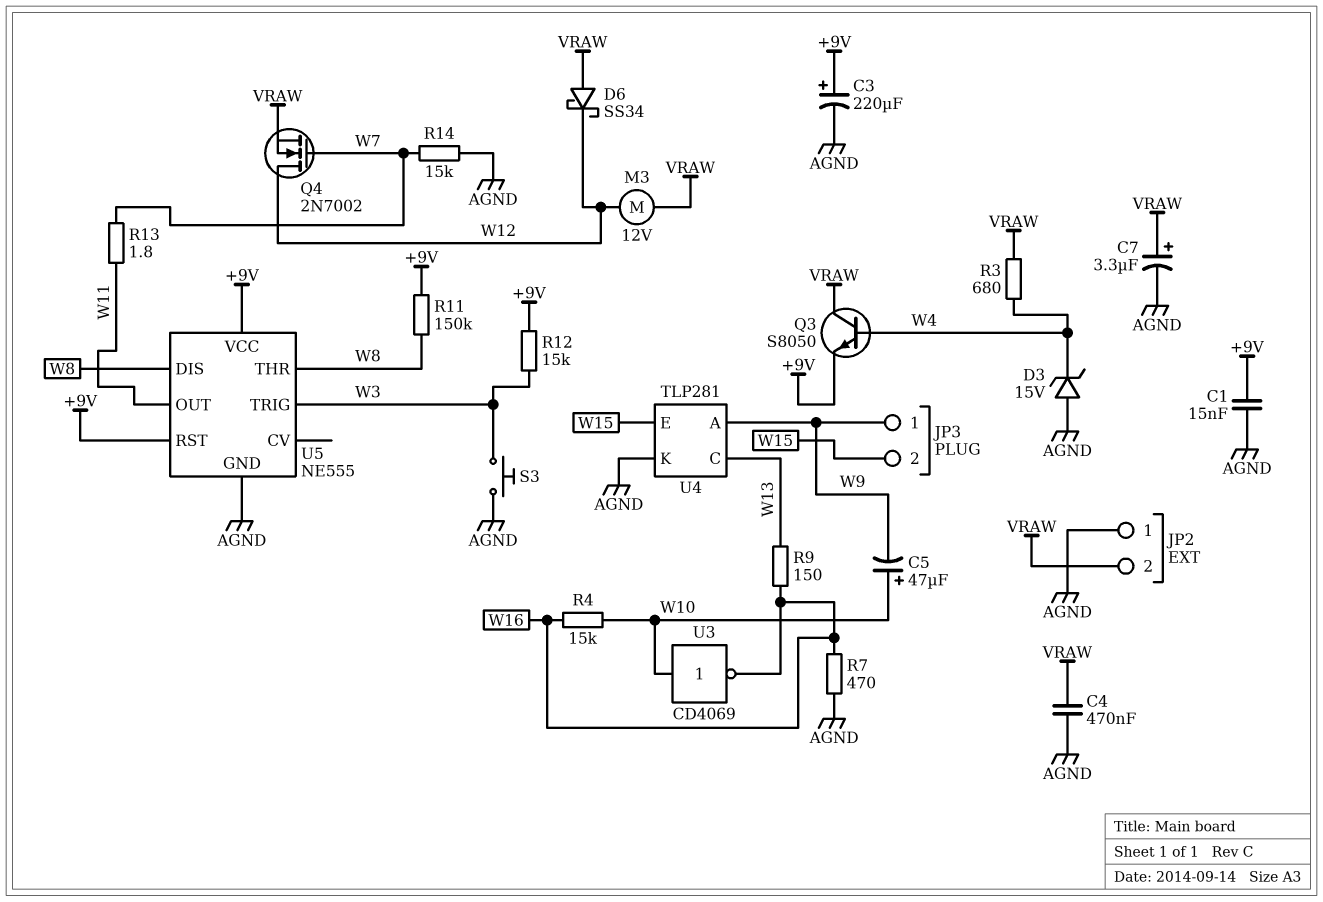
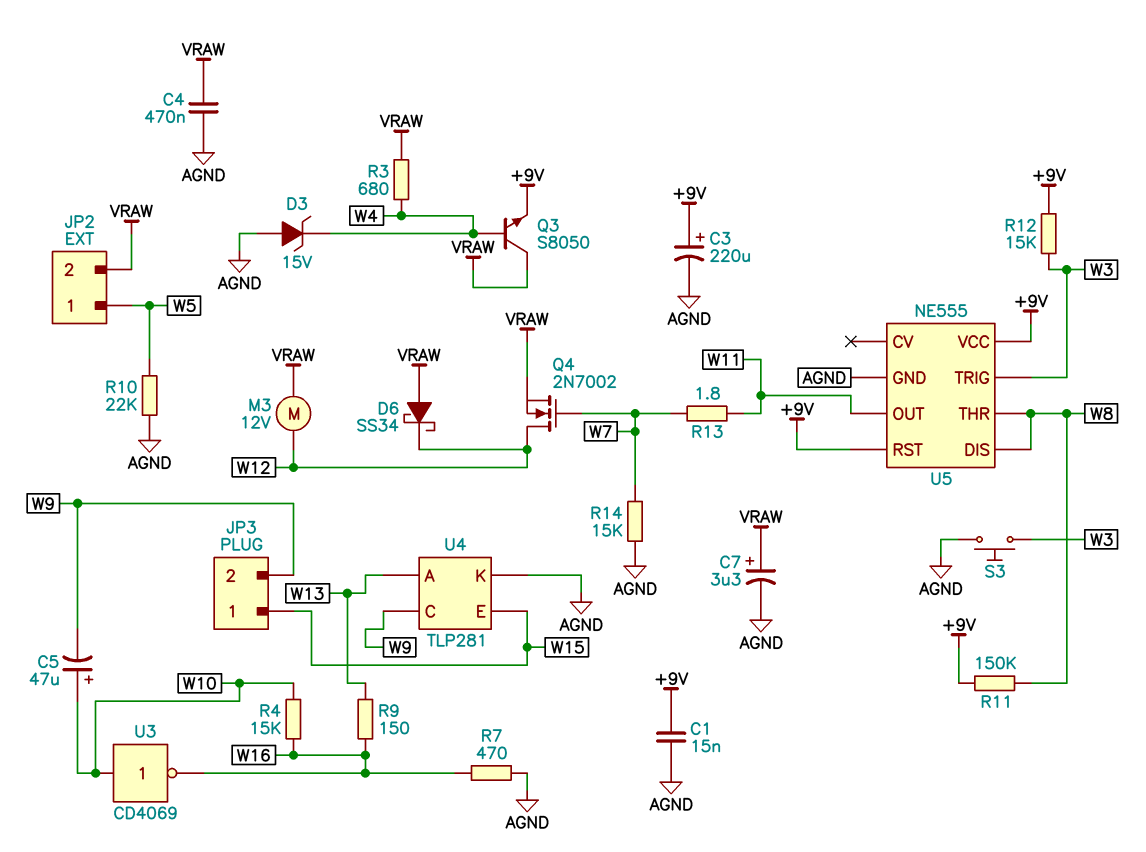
JP2 pin 1: AGND -> W5
JP3 pin 1: W9 -> W15
JP3 pin 2: W15 -> W9
R10: none -> 22k (AGND, W5)
U4 pin A: W9 -> W13
U4 pin C: W13 -> W9

